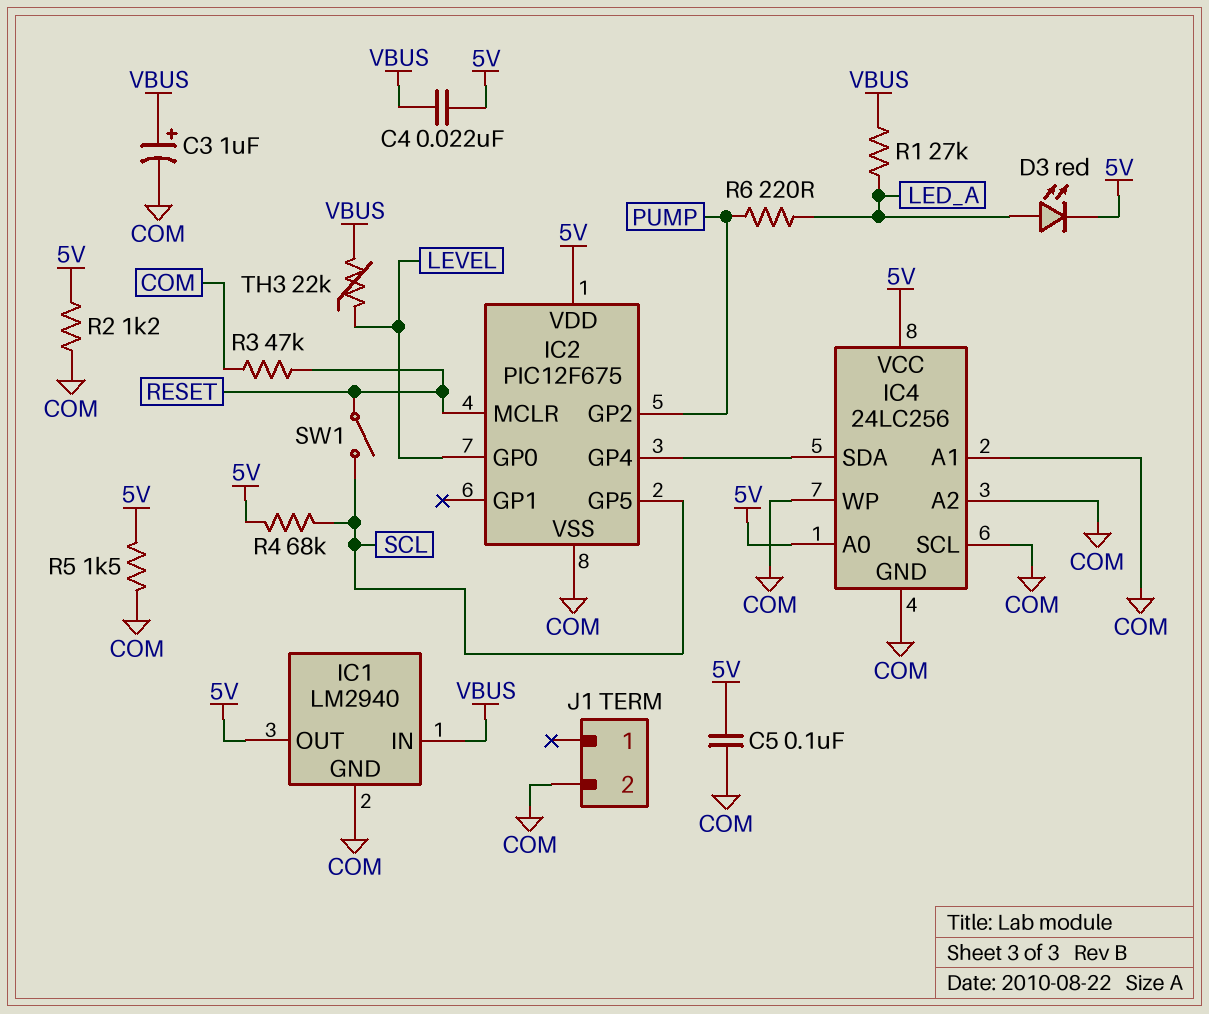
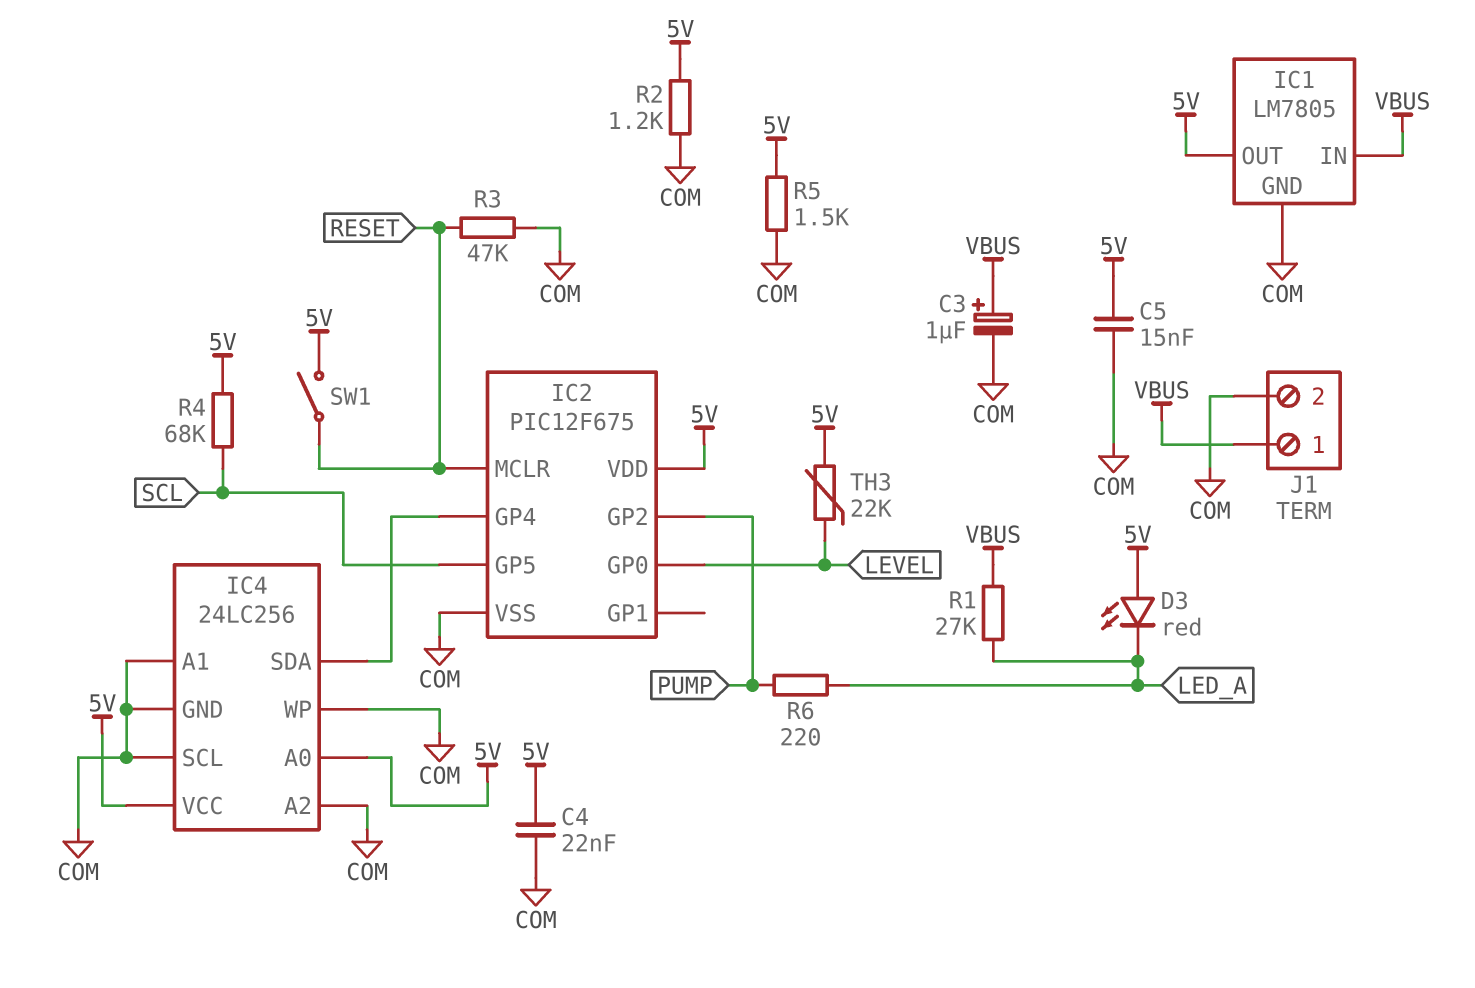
C4: 22nF (5V, VBUS) -> 22nF (5V, COM)
C5: 100nF (5V, COM) -> 15nF (5V, COM)
D3: LED red (A LED_A, K 5V) -> LED red (A 5V, K LED_A)
IC1: LM2940 -> LM7805
J1 pin 1: none -> VBUS
SW1: switch (RESET, SCL) -> switch (5V, RESET)
TH3: 22k (LEVEL, VBUS) -> 22k (5V, LEVEL)

